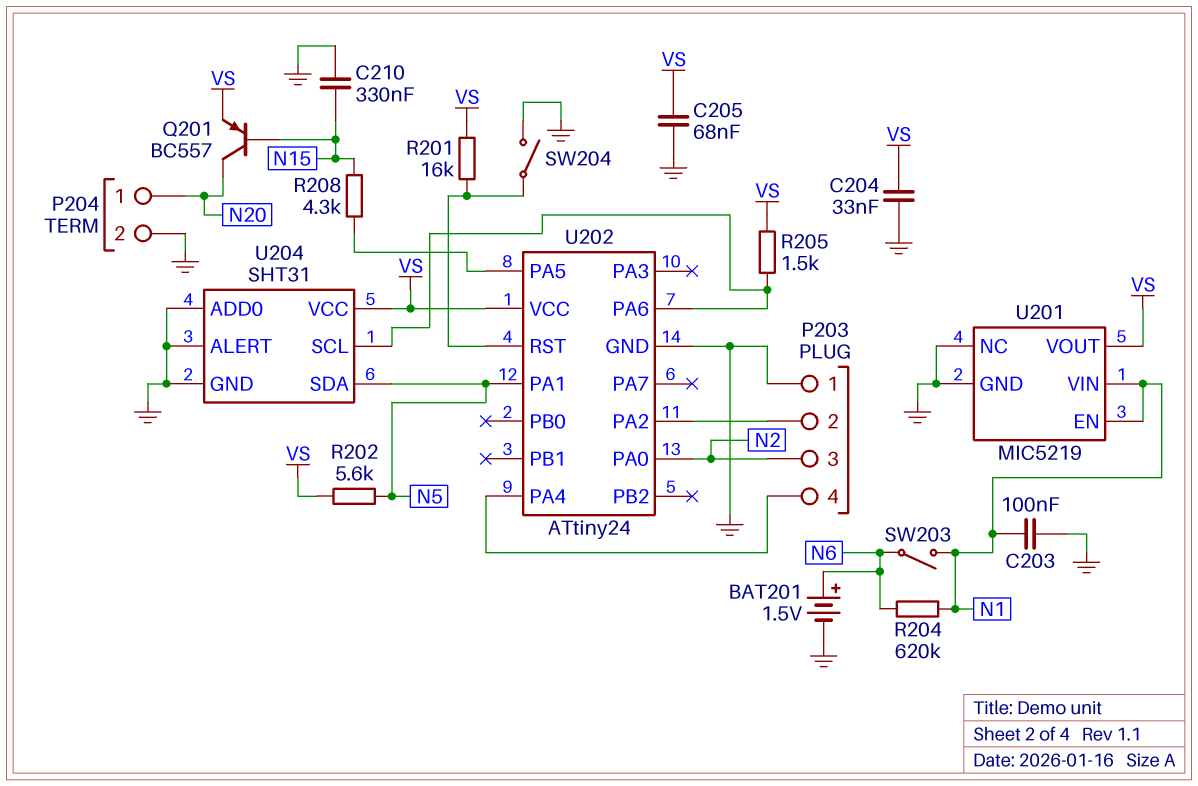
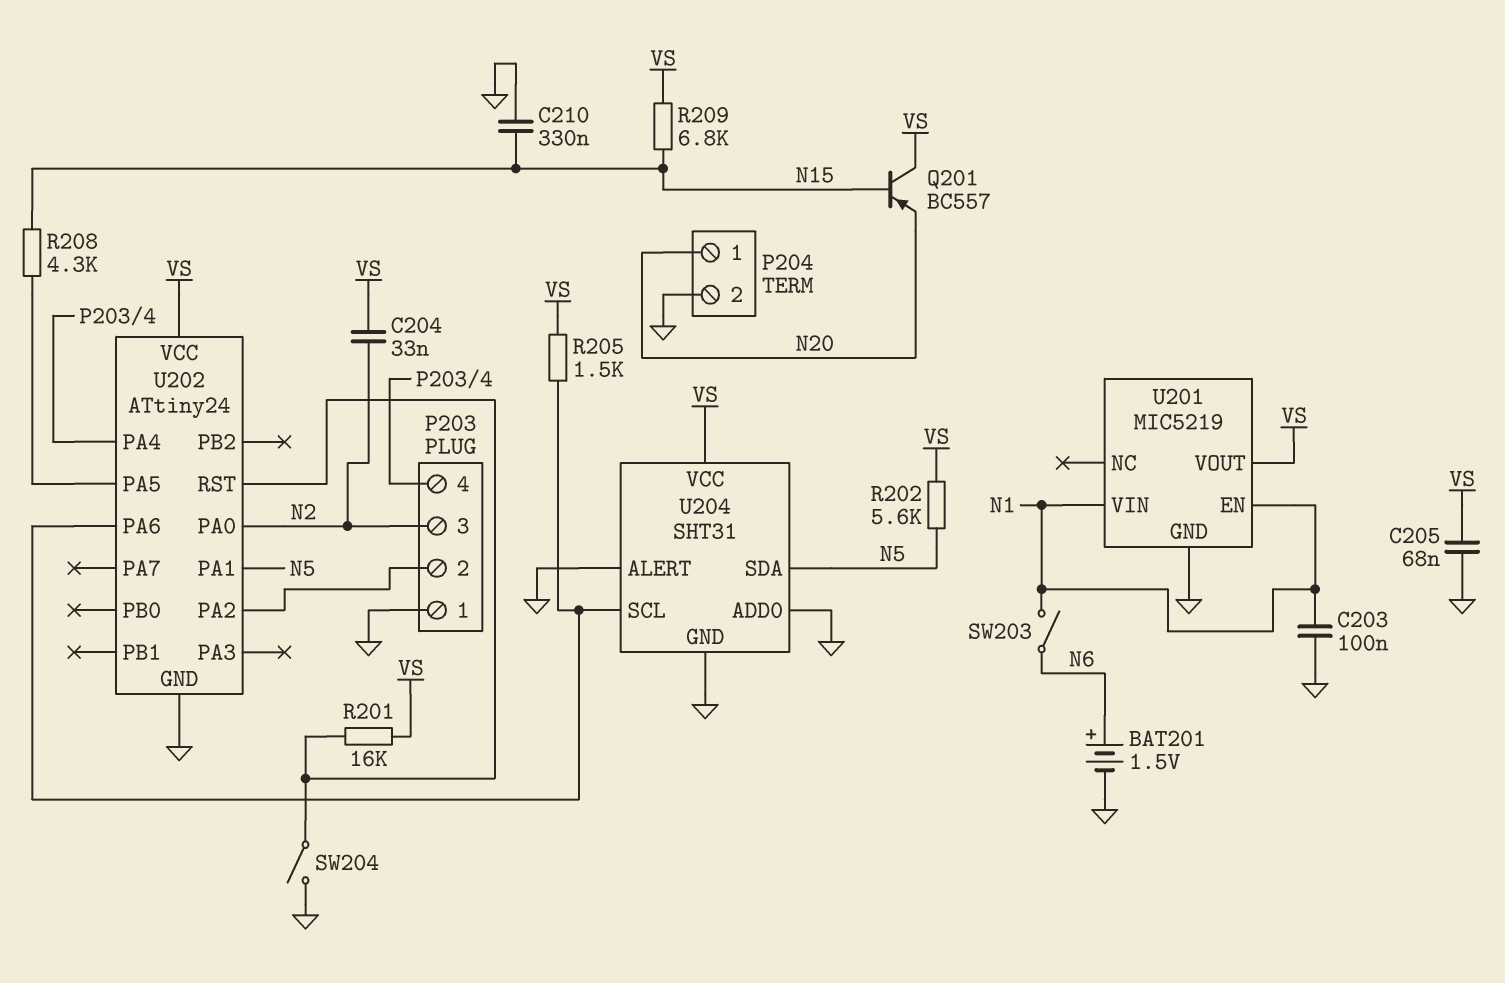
C204: 33nF (GND, VS) -> 33nF (N2, VS)
Q201: PNP BC557 (B N15, C N20, E VS) -> PNP BC557 (B N15, C VS, E N20)
R204: 620k (N1, N6) -> none
R209: none -> 6.8k (N15, VS)
U201 pin NC: GND -> none

